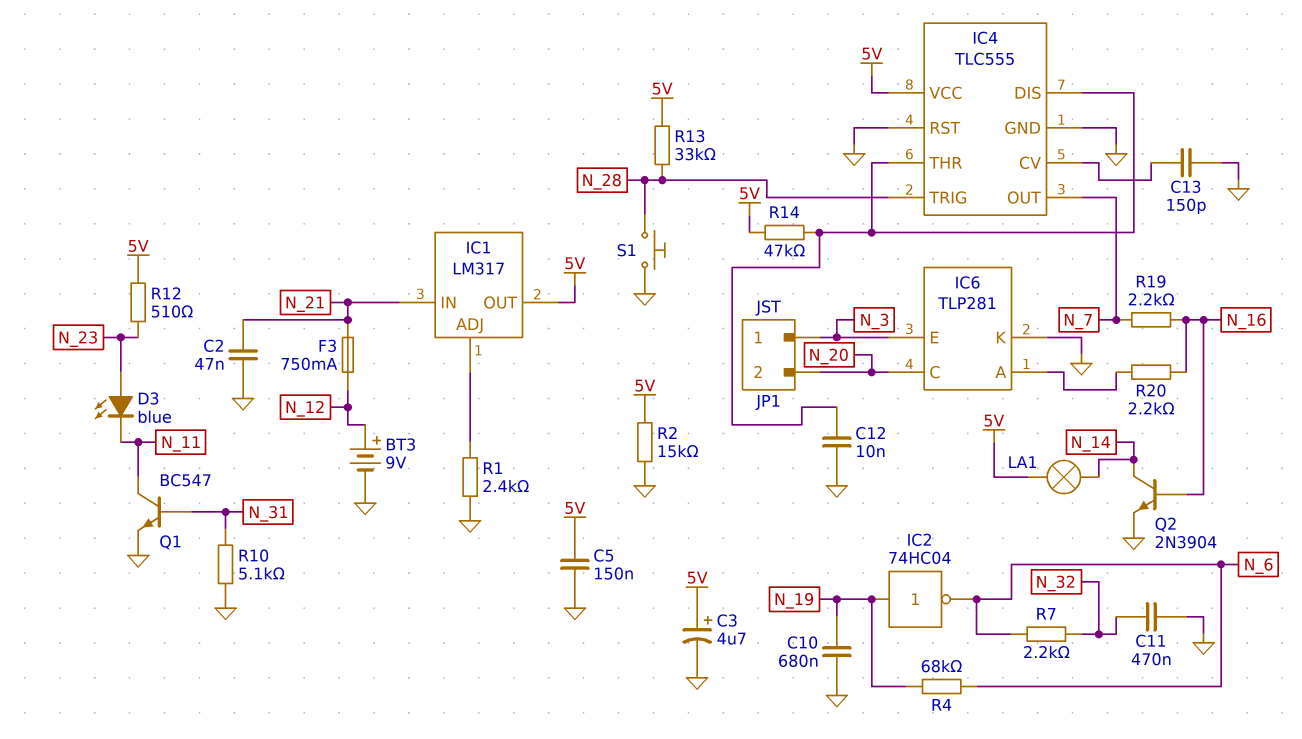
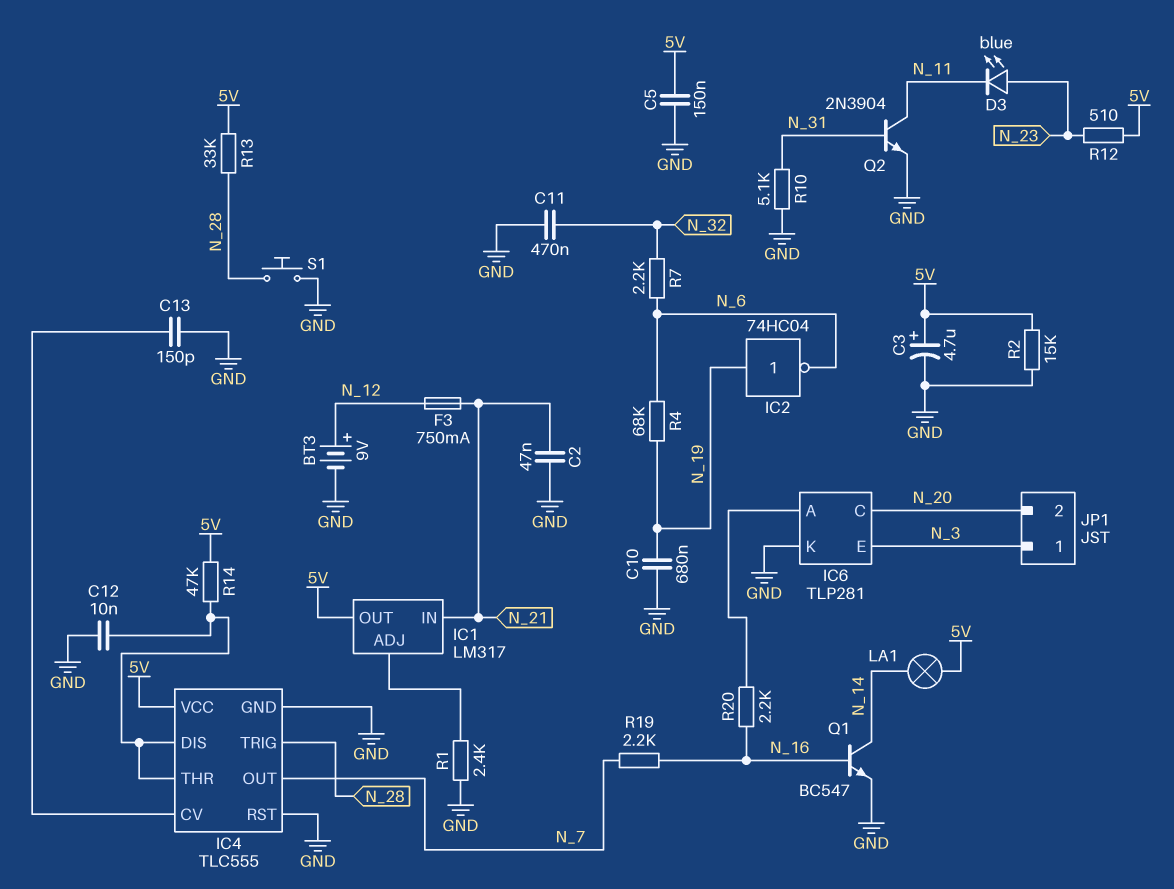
Q1: NPN BC547 (B N_31, C N_11, E GND) -> NPN BC547 (B N_16, C N_14, E GND)
Q2: NPN 2N3904 (B N_16, C N_14, E GND) -> NPN 2N3904 (B N_31, C N_11, E GND)

